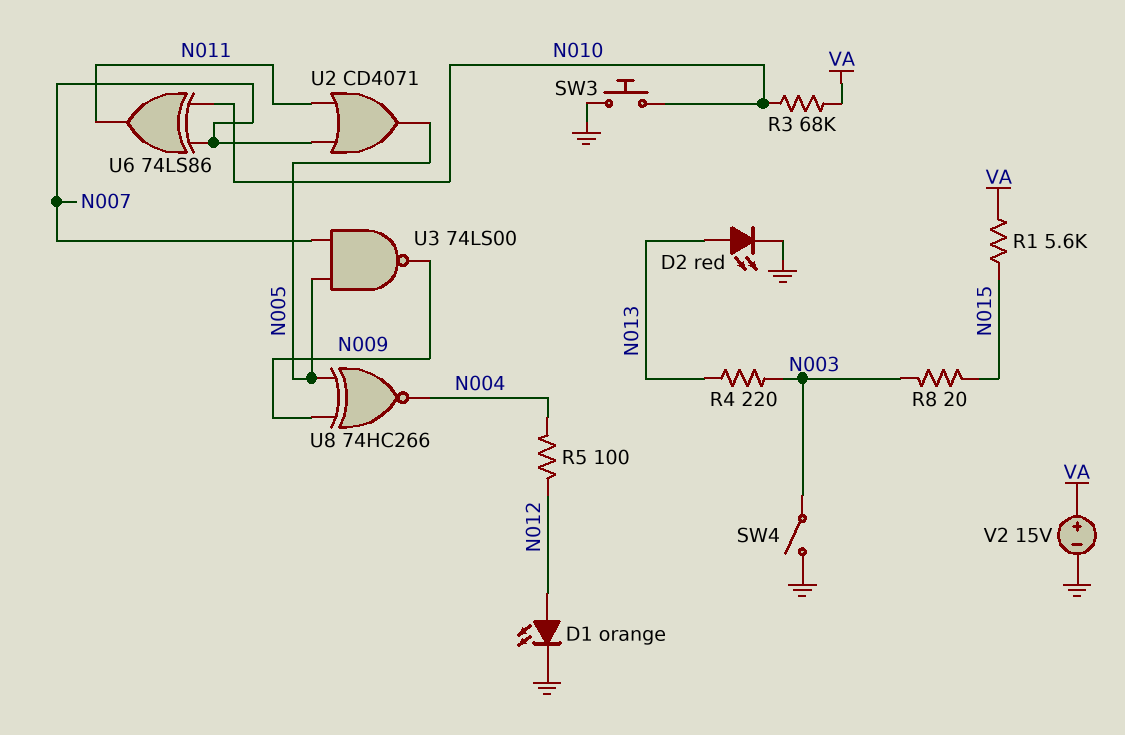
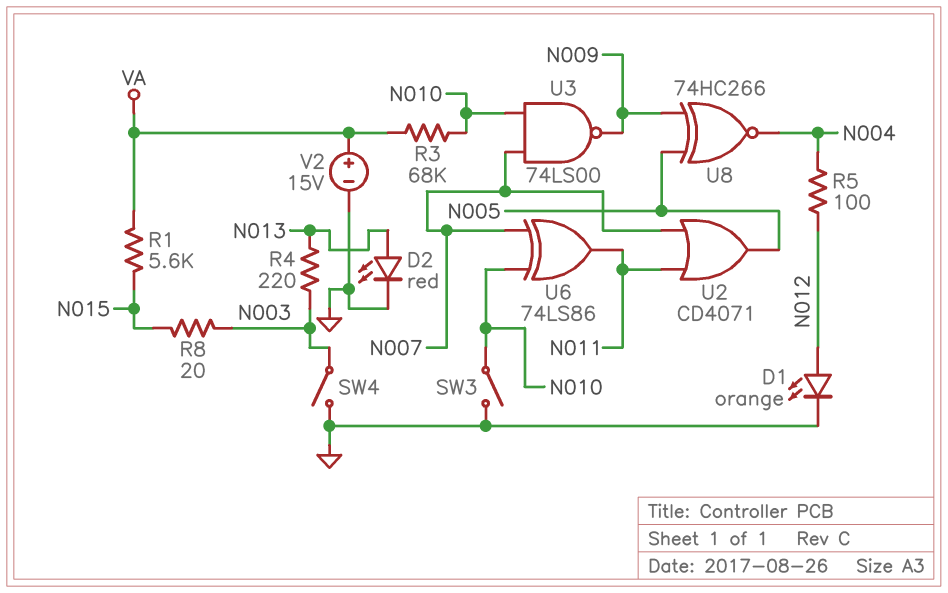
SW3: button (GND, N010) -> switch (GND, N010)
U3: NAND 74LS00 (in N005, in N007, out N009) -> NAND 74LS00 (in N007, in N010, out N009)

